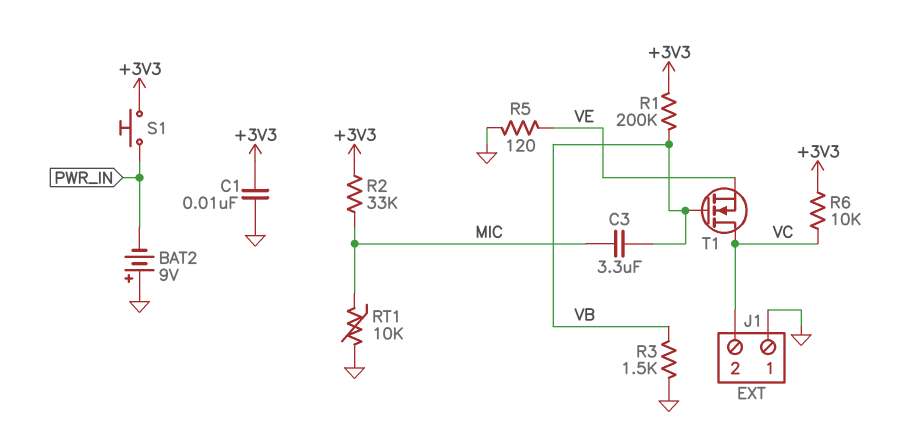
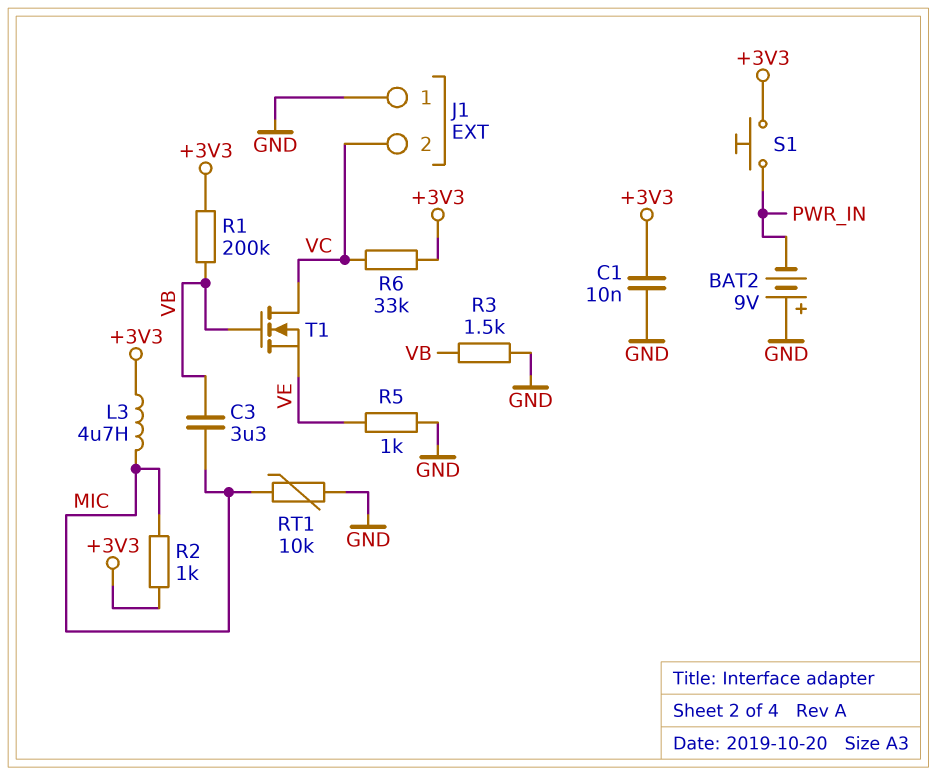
L3: none -> 4.7uH (+3V3, MIC)
R2: 33k (+3V3, MIC) -> 1k (+3V3, MIC)
R5: 120 (GND, VE) -> 1k (GND, VE)
R6: 10k (+3V3, VC) -> 33k (+3V3, VC)

